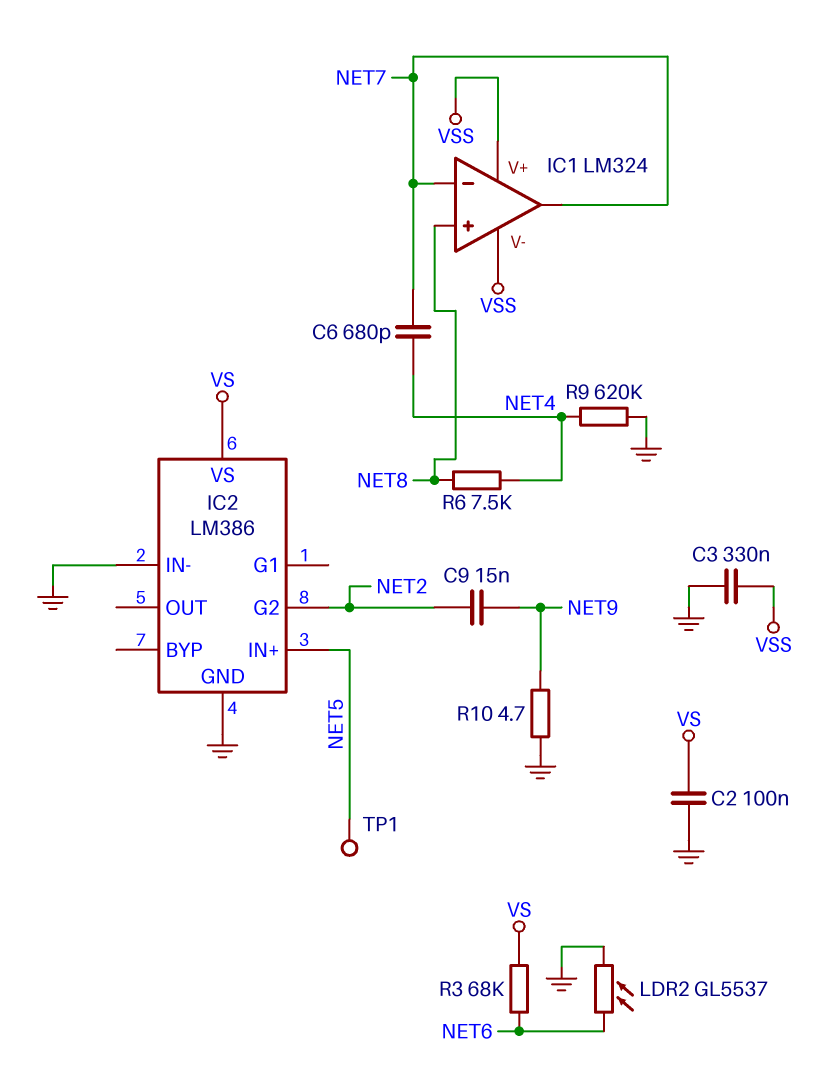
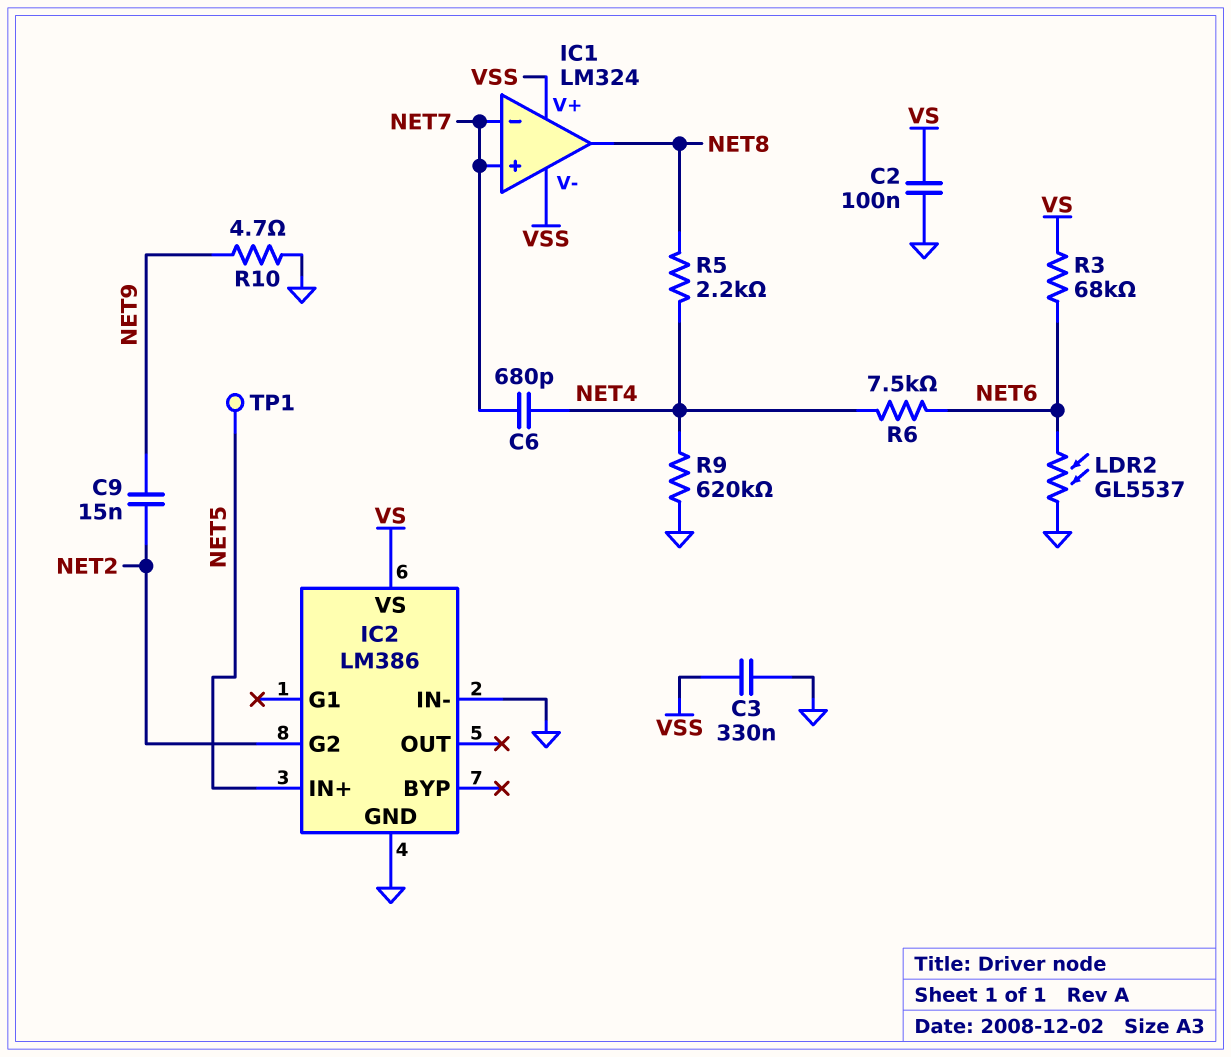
IC1 pin in+: NET8 -> NET7
IC1 pin out: NET7 -> NET8
R5: none -> 2.2k (NET4, NET8)
R6: 7.5k (NET4, NET8) -> 7.5k (NET4, NET6)

